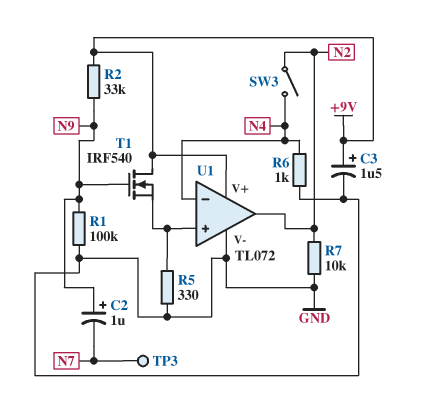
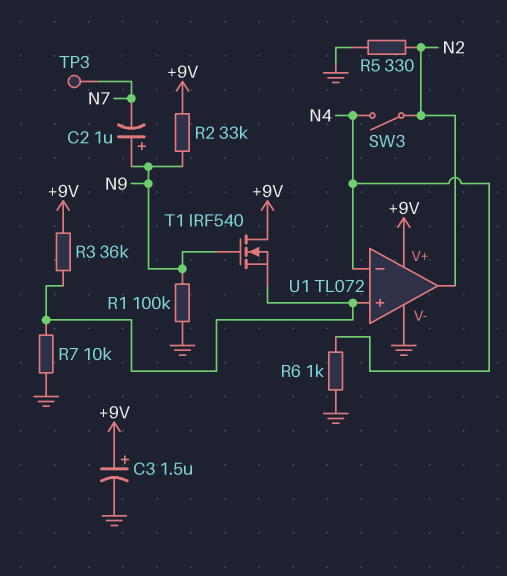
R3: none -> 36k (+9V, U1/in+)
R5: 330 (GND, U1/in+) -> 330 (GND, N2)
R7: 10k (GND, N2) -> 10k (GND, U1/in+)

